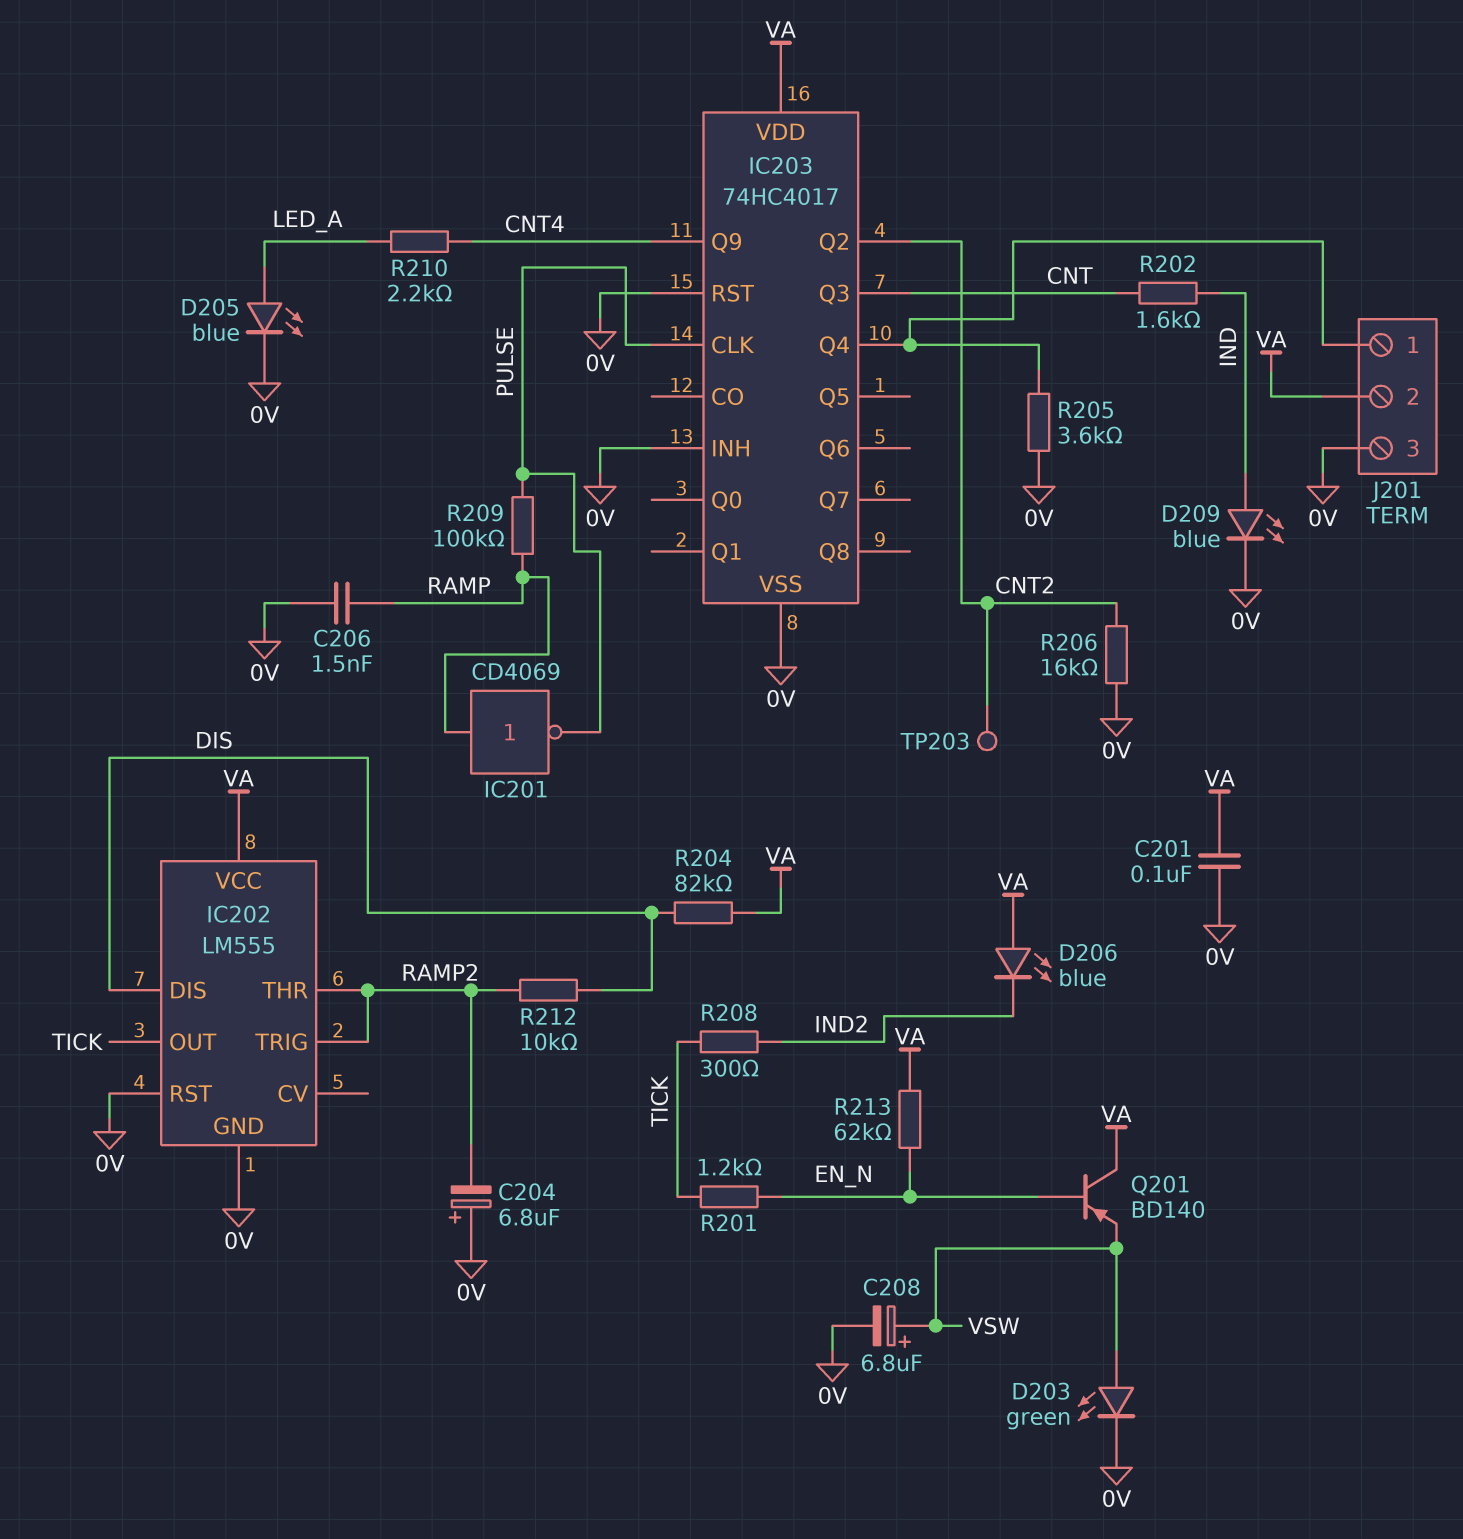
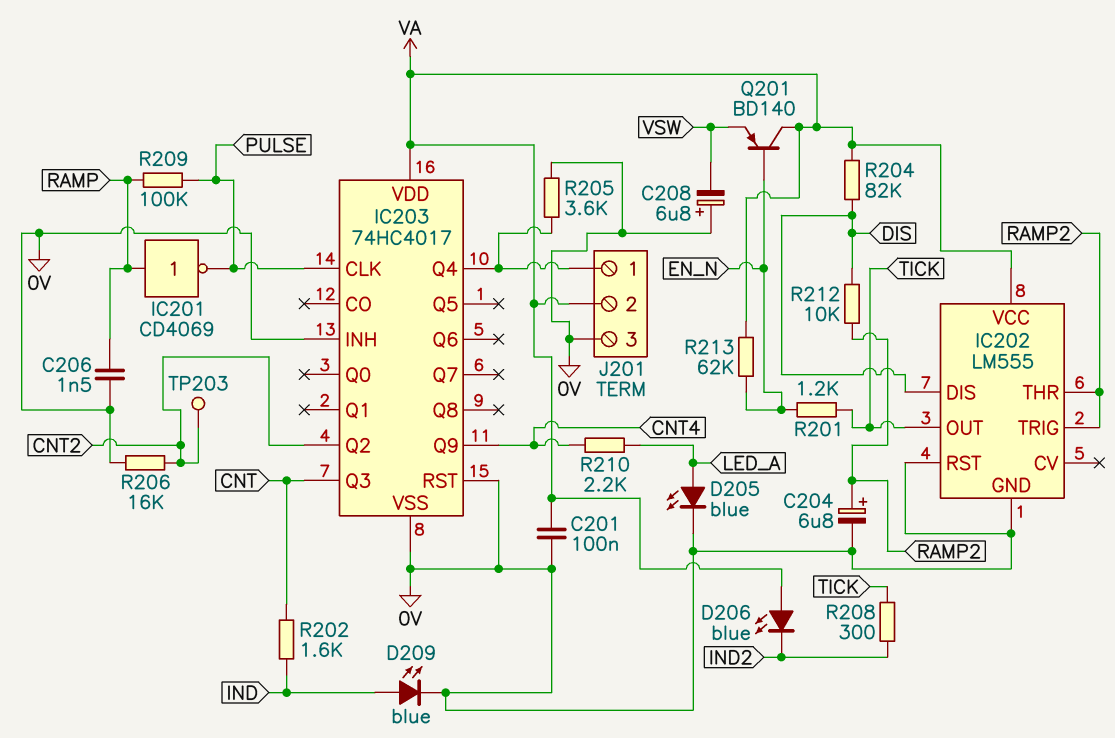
C204: 6.8uF (plus 0V, minus RAMP2) -> 6.8uF (plus RAMP2, minus 0V)
C208: 6.8uF (plus VSW, minus 0V) -> 6.8uF (plus 0V, minus VSW)
D203: LED green (A VSW, K 0V) -> none

